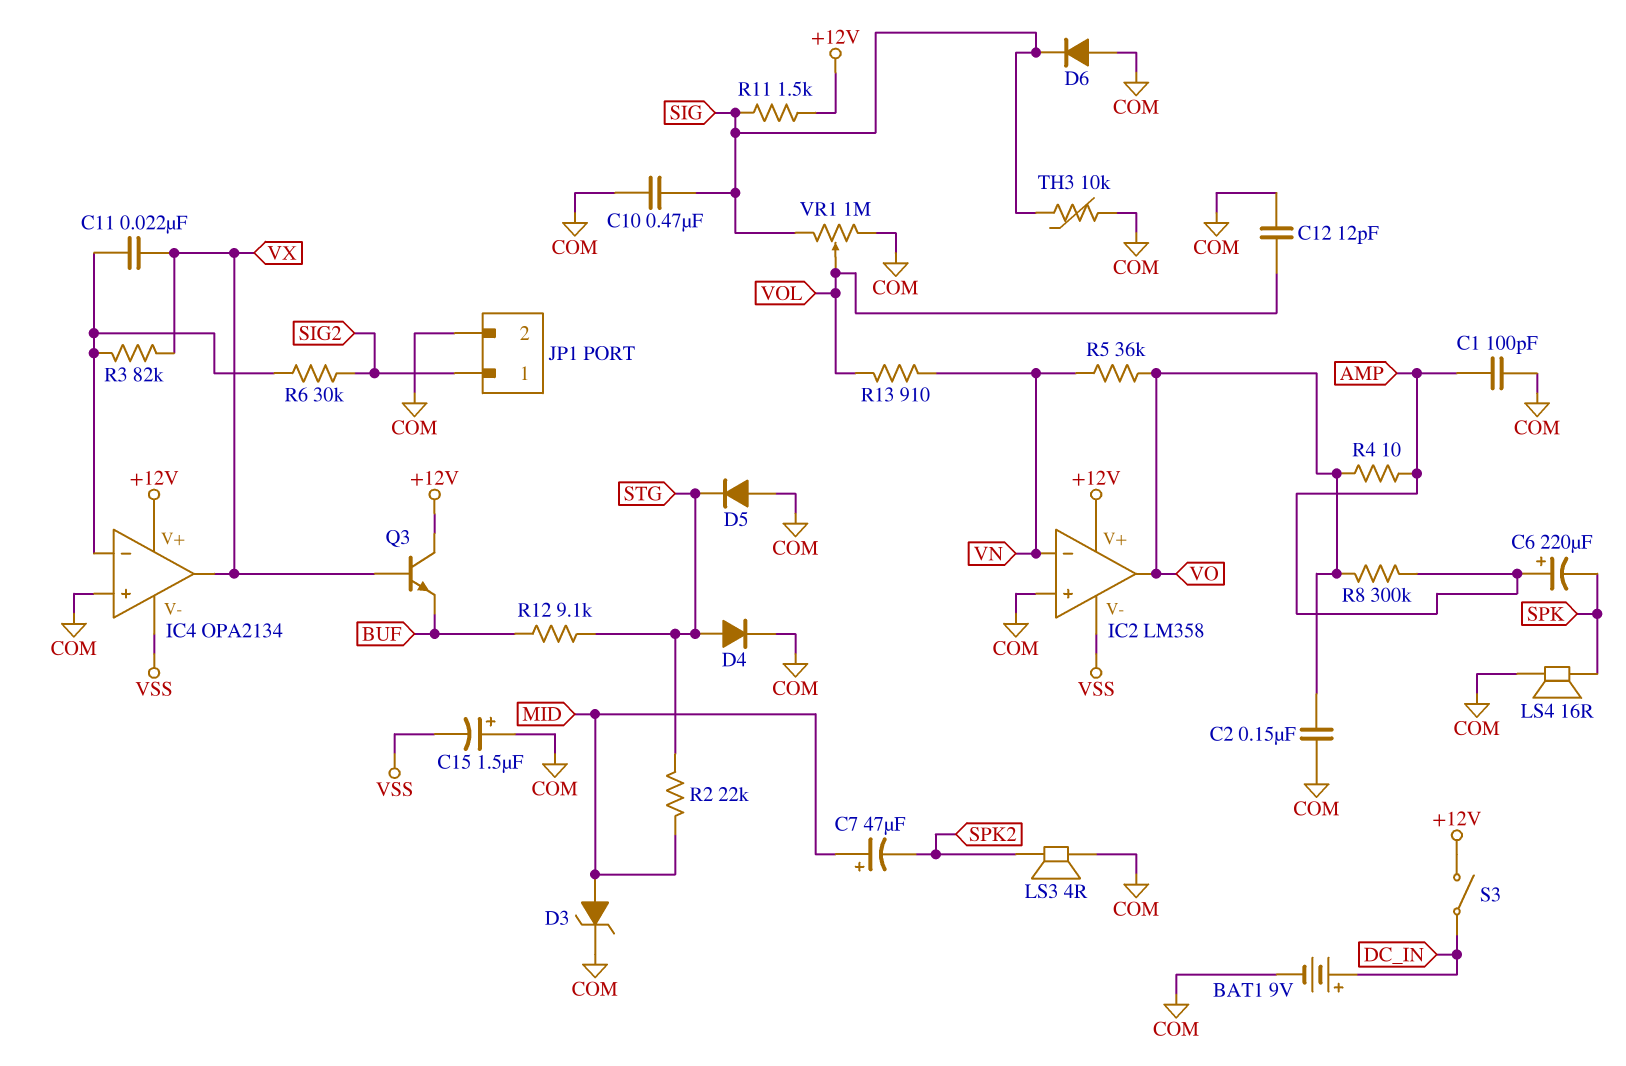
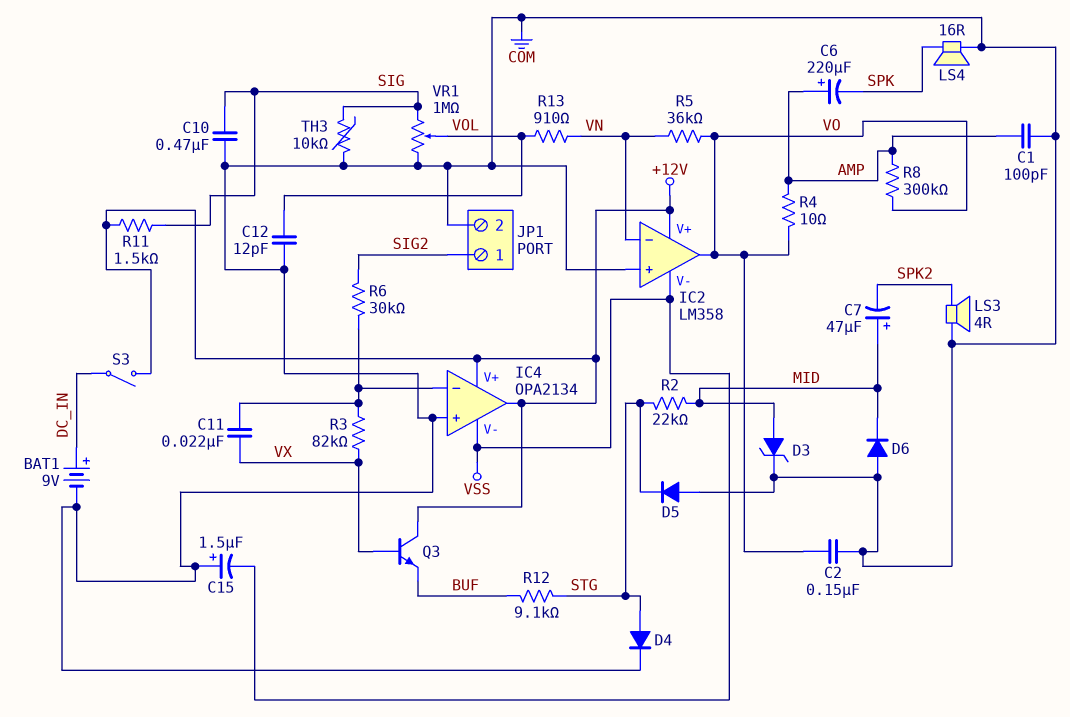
D6: diode (A COM, K SIG) -> diode (A COM, K MID)
IC4 pin out: VX -> +12V

